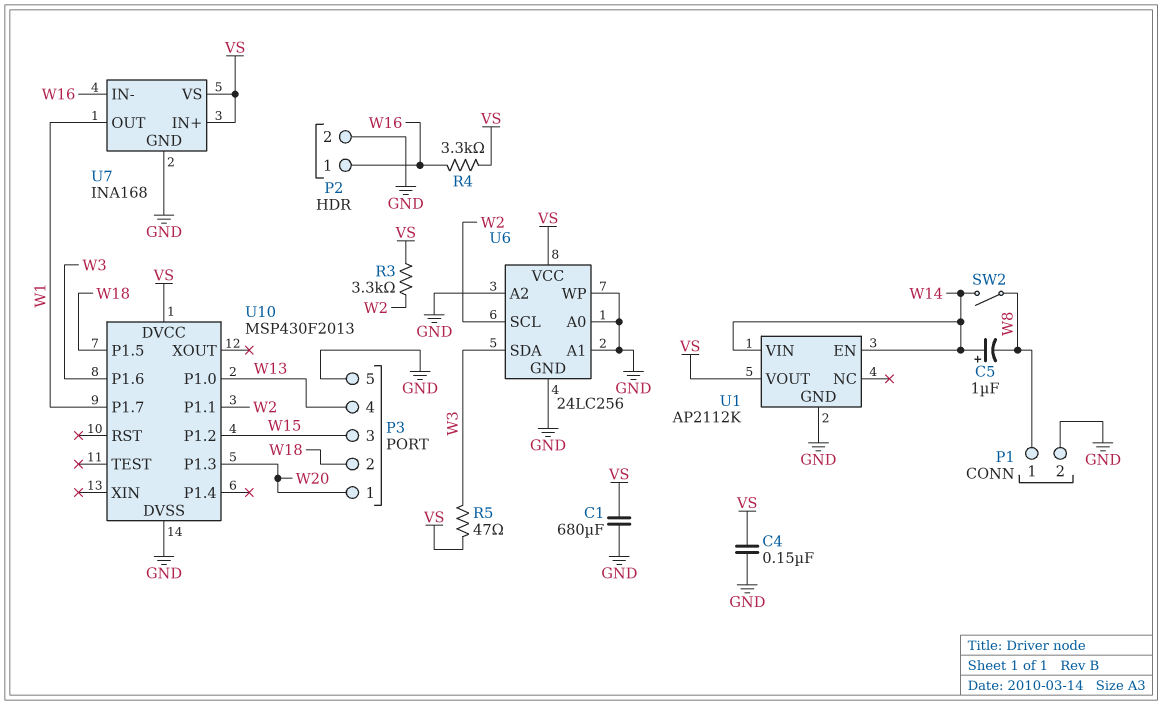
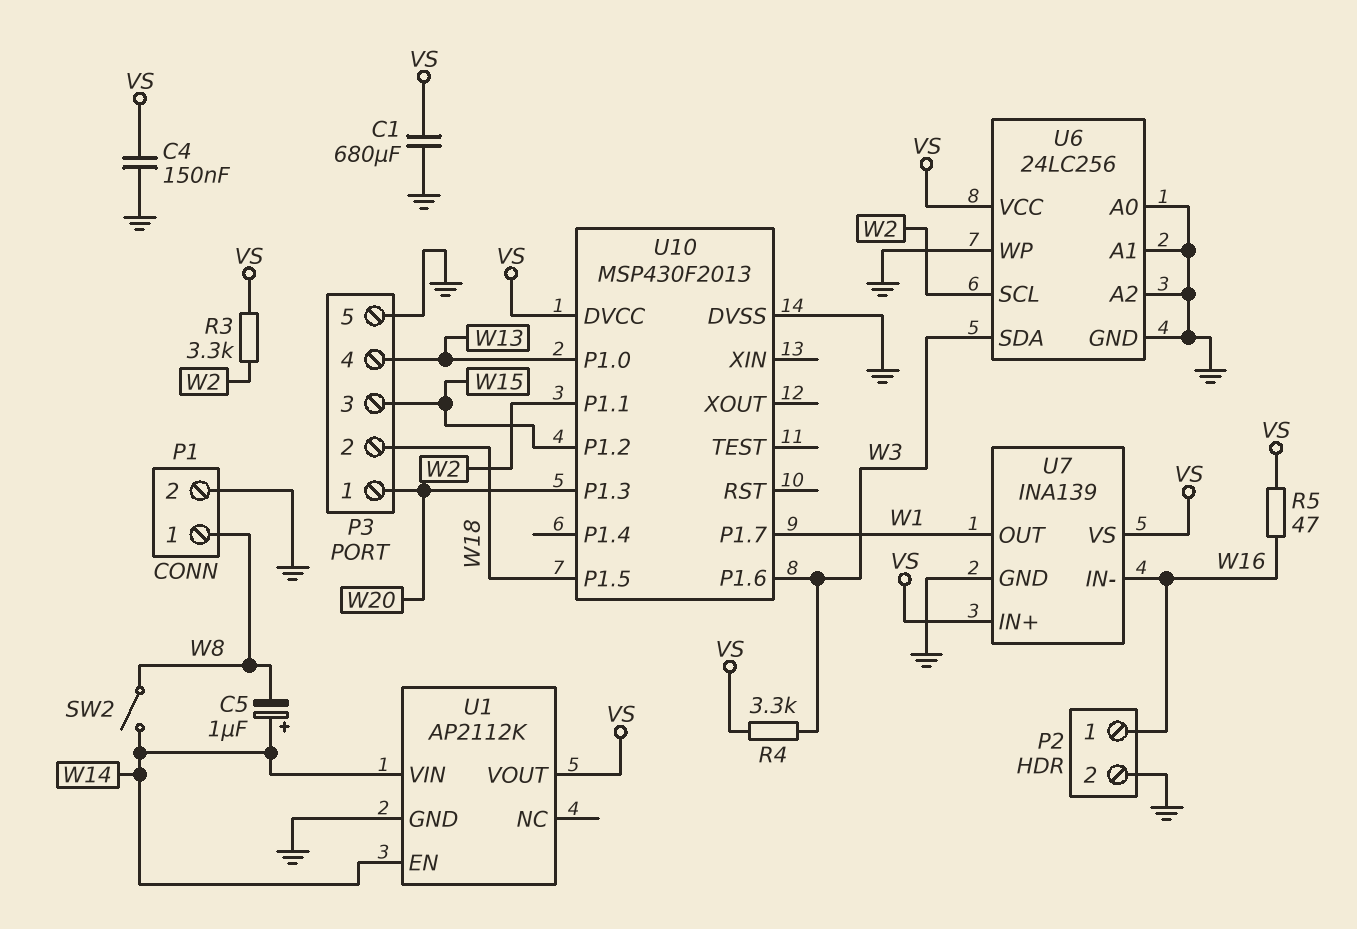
R4: 3.3k (VS, W16) -> 3.3k (VS, W3)
R5: 47 (VS, W3) -> 47 (VS, W16)
U7: INA168 -> INA139

